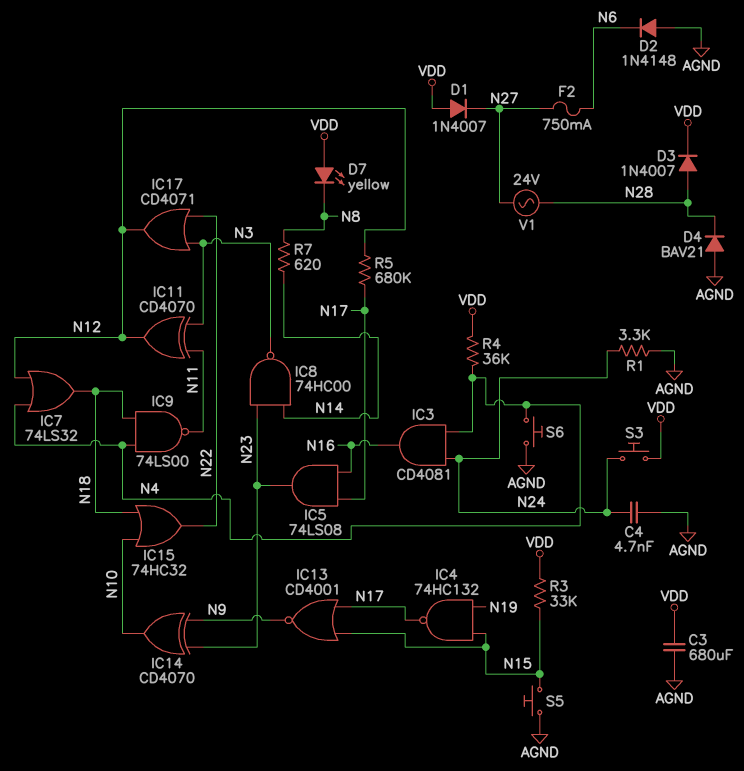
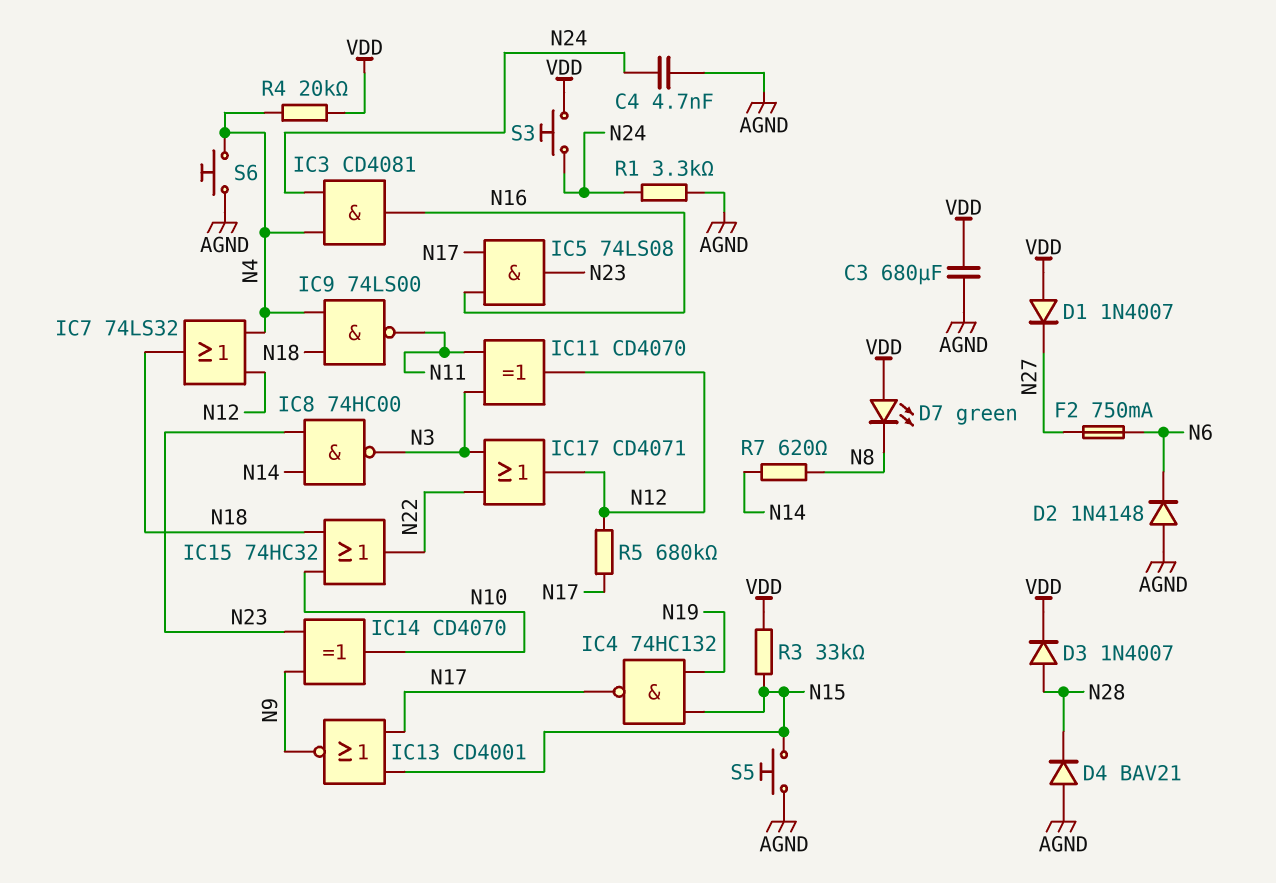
D7: LED yellow (A VDD, K N8) -> LED green (A VDD, K N8)
R4: 36k (N4, VDD) -> 20k (N4, VDD)
V1: AC 24V (N27, N28) -> none

